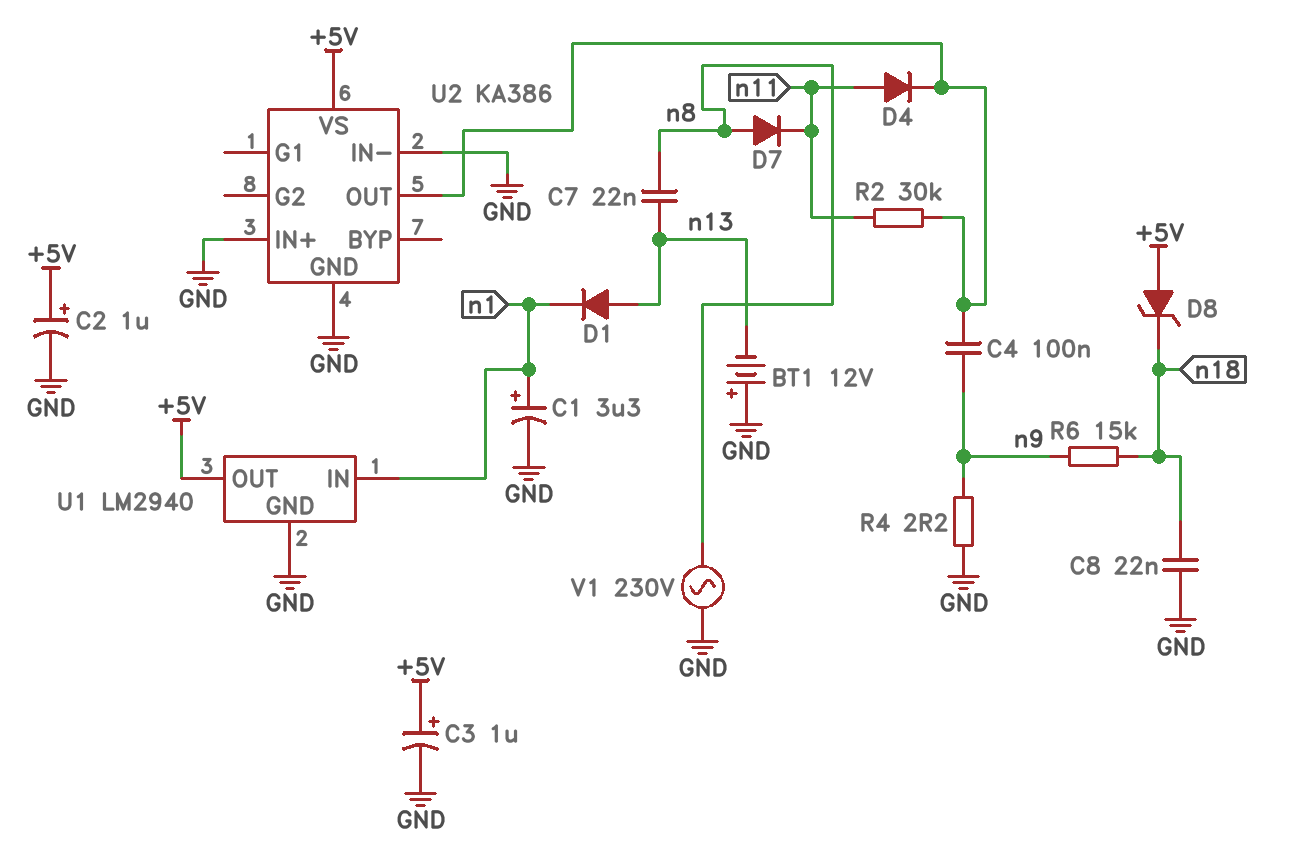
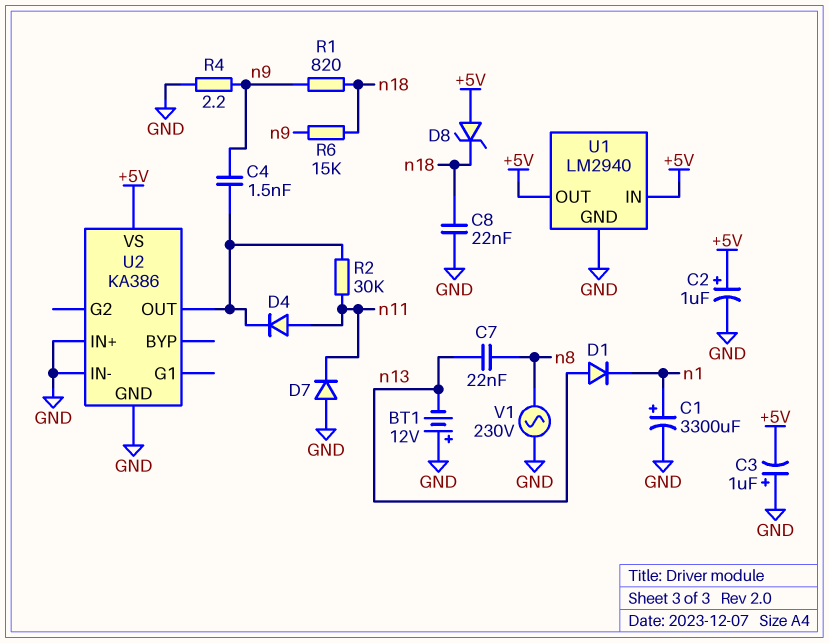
C1: 3.3uF (plus n1, minus GND) -> 3300uF (plus n1, minus GND)
C3: 1uF (plus +5V, minus GND) -> 1uF (plus GND, minus +5V)
C4: 100nF (U2/OUT, n9) -> 1.5nF (U2/OUT, n9)
D7: diode (A n8, K n11) -> diode (A GND, K n11)
R1: none -> 820 (n9, n18)
U1 pin IN: n1 -> +5V

